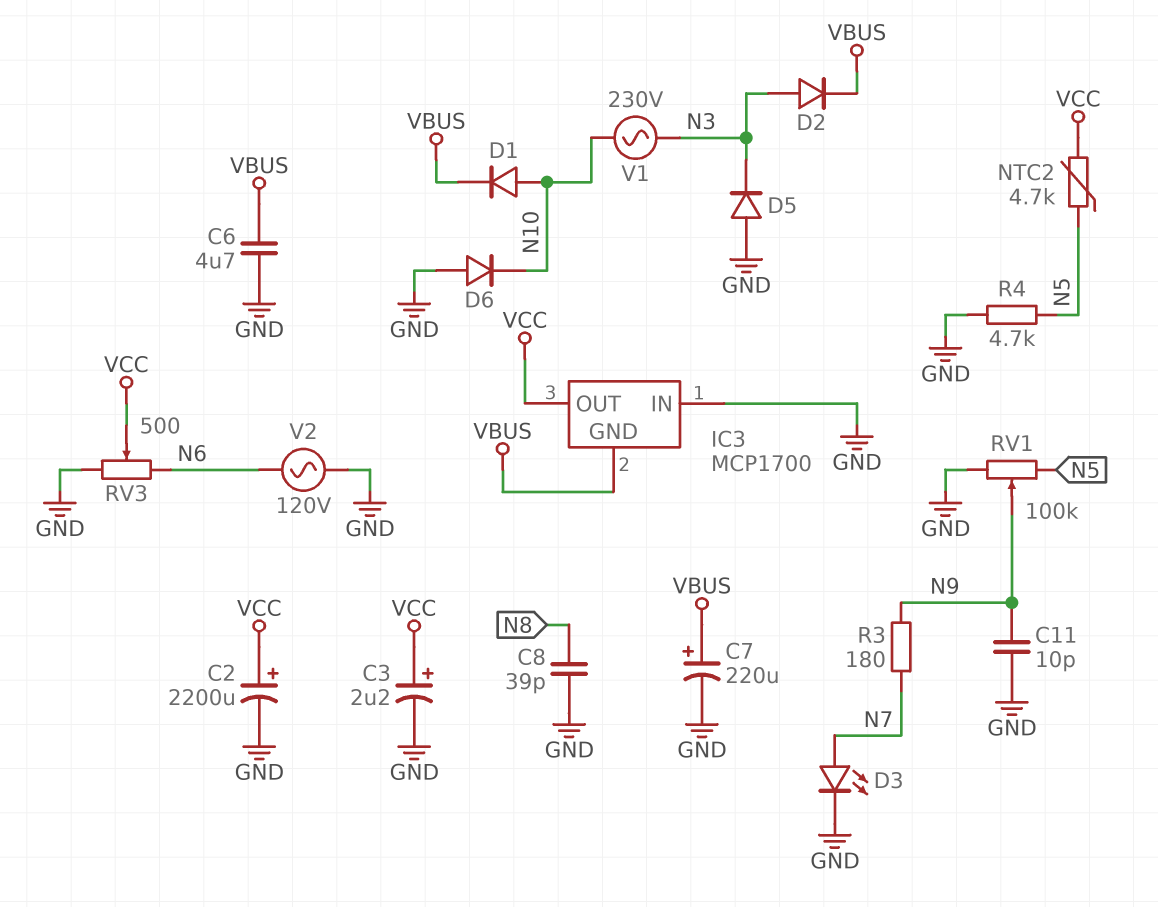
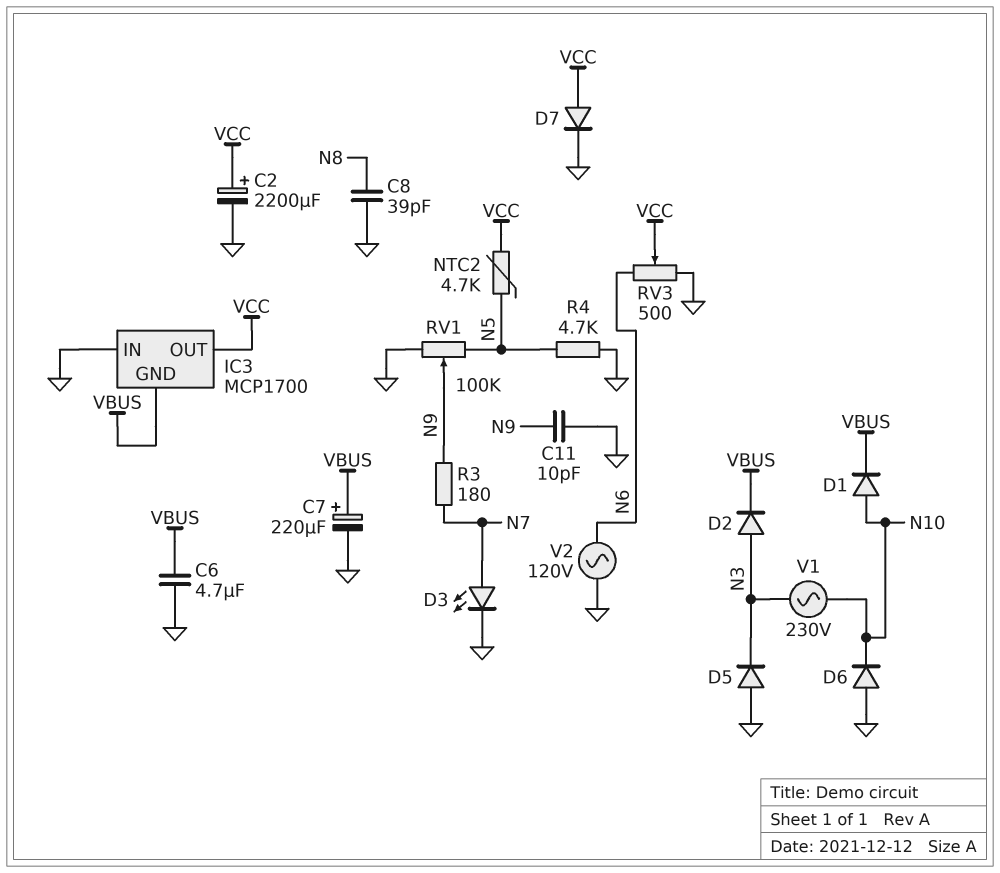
C3: 2.2uF (plus VCC, minus GND) -> none
D7: none -> diode (A VCC, K GND)

